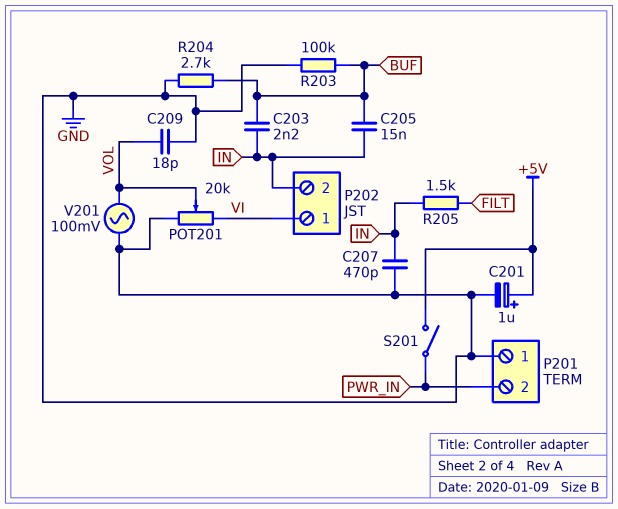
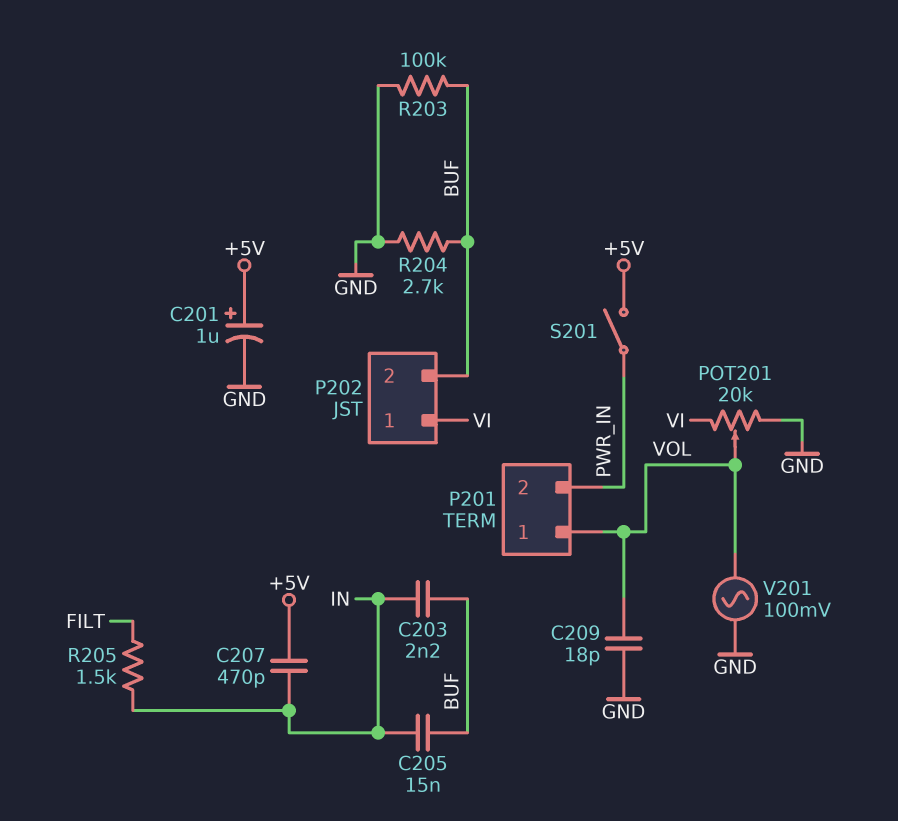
C207: 470pF (GND, IN) -> 470pF (+5V, IN)
P201 pin 1: GND -> VOL
P202 pin 2: IN -> BUF

